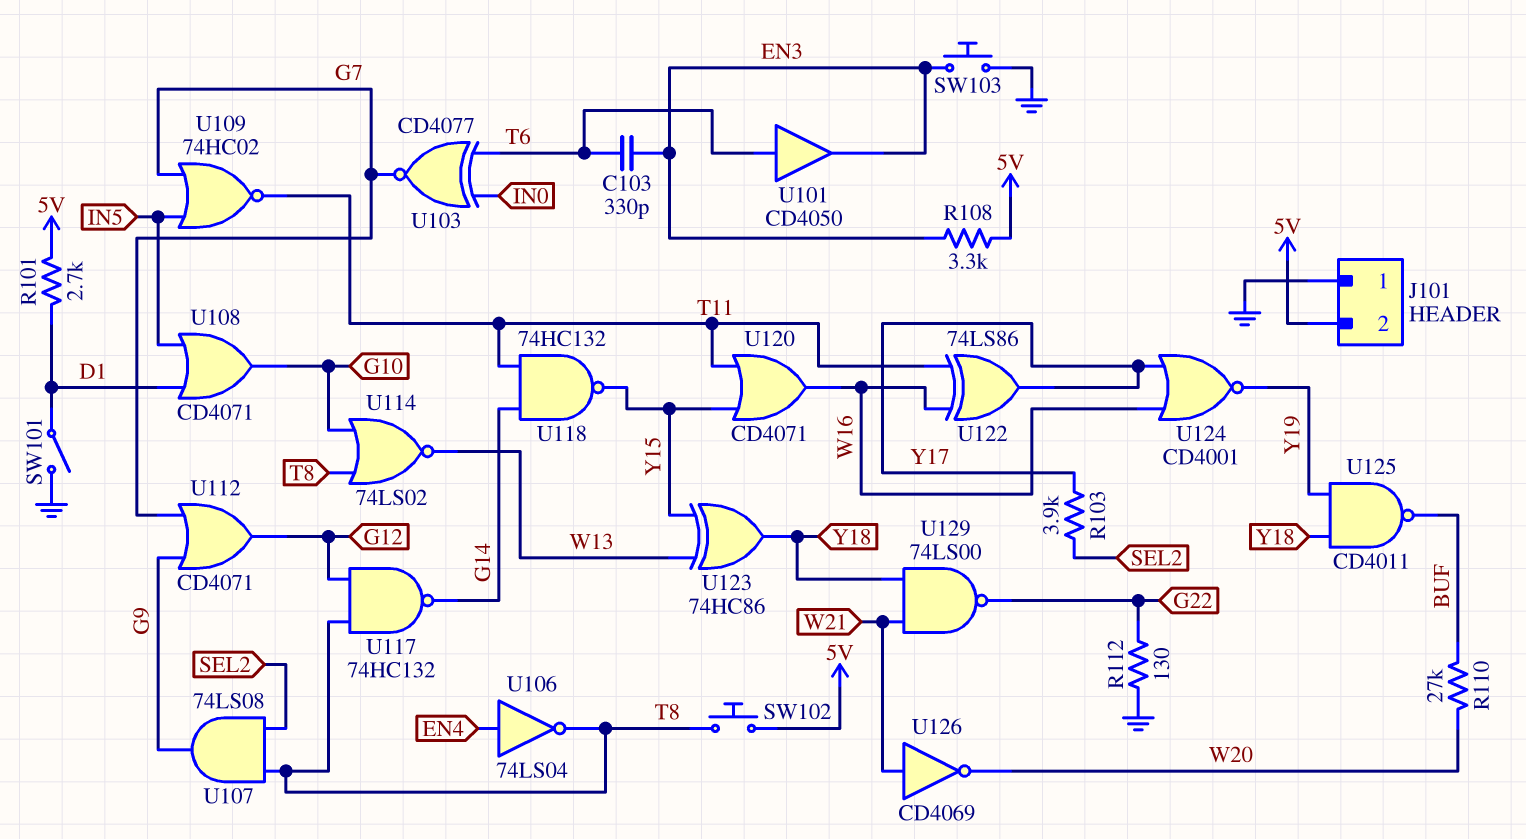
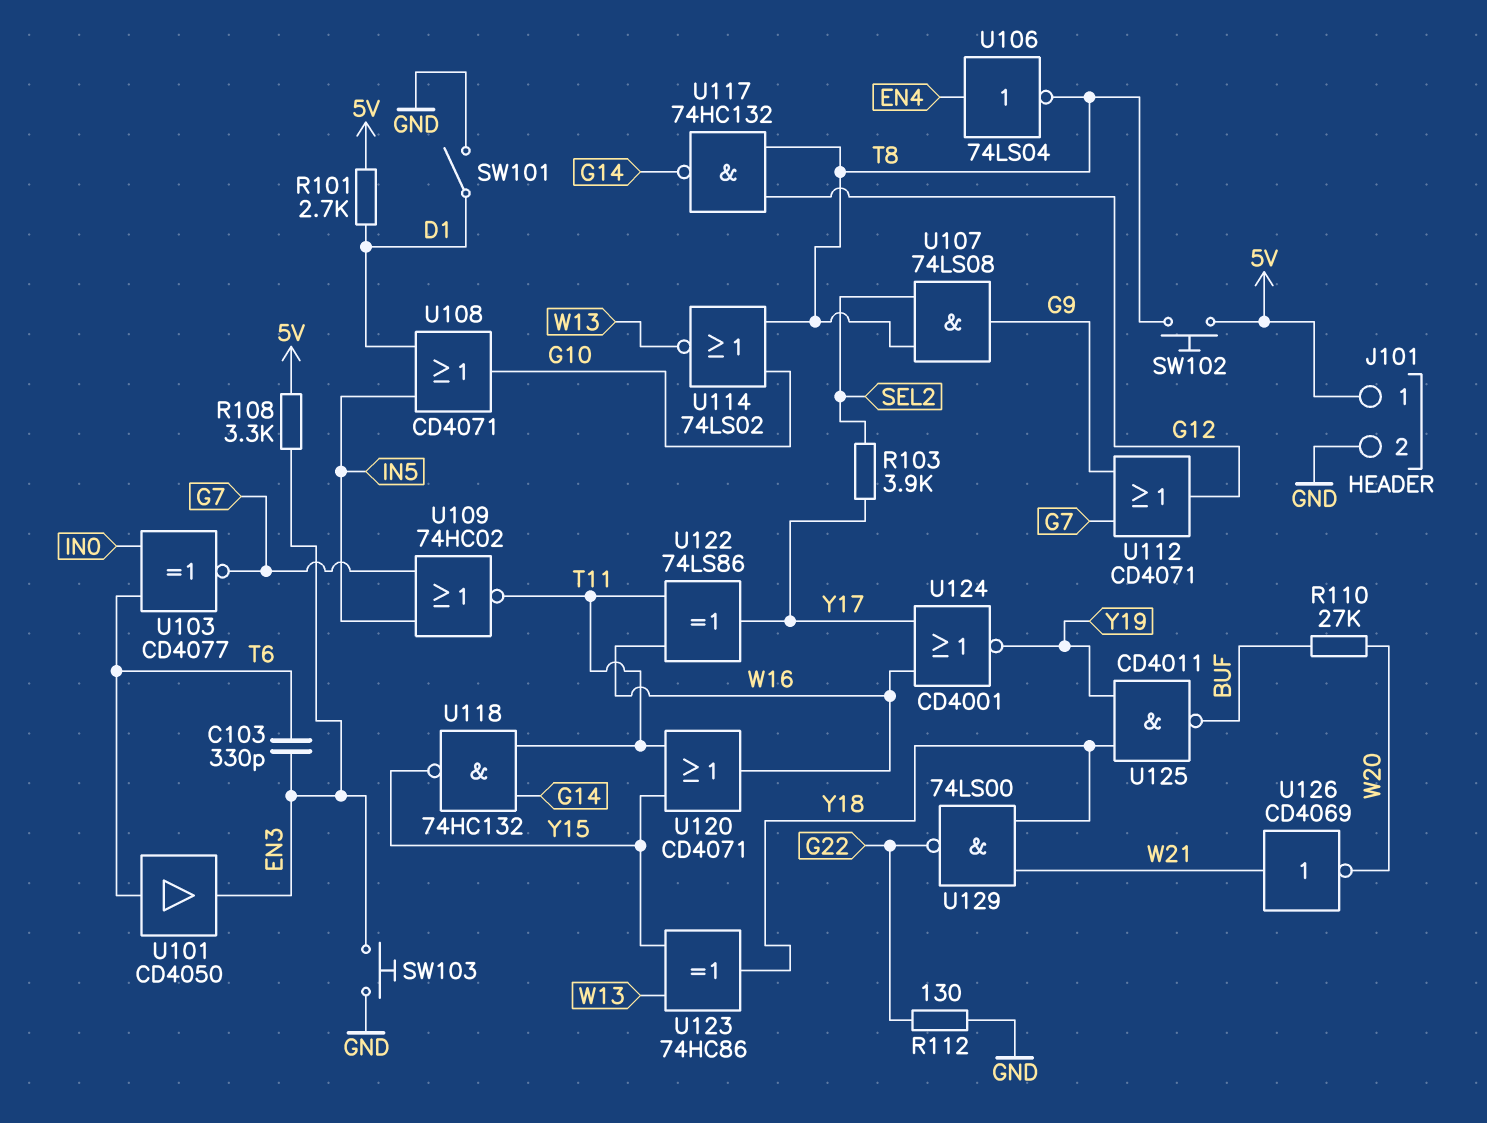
J101 pin 1: GND -> 5V
J101 pin 2: 5V -> GND

